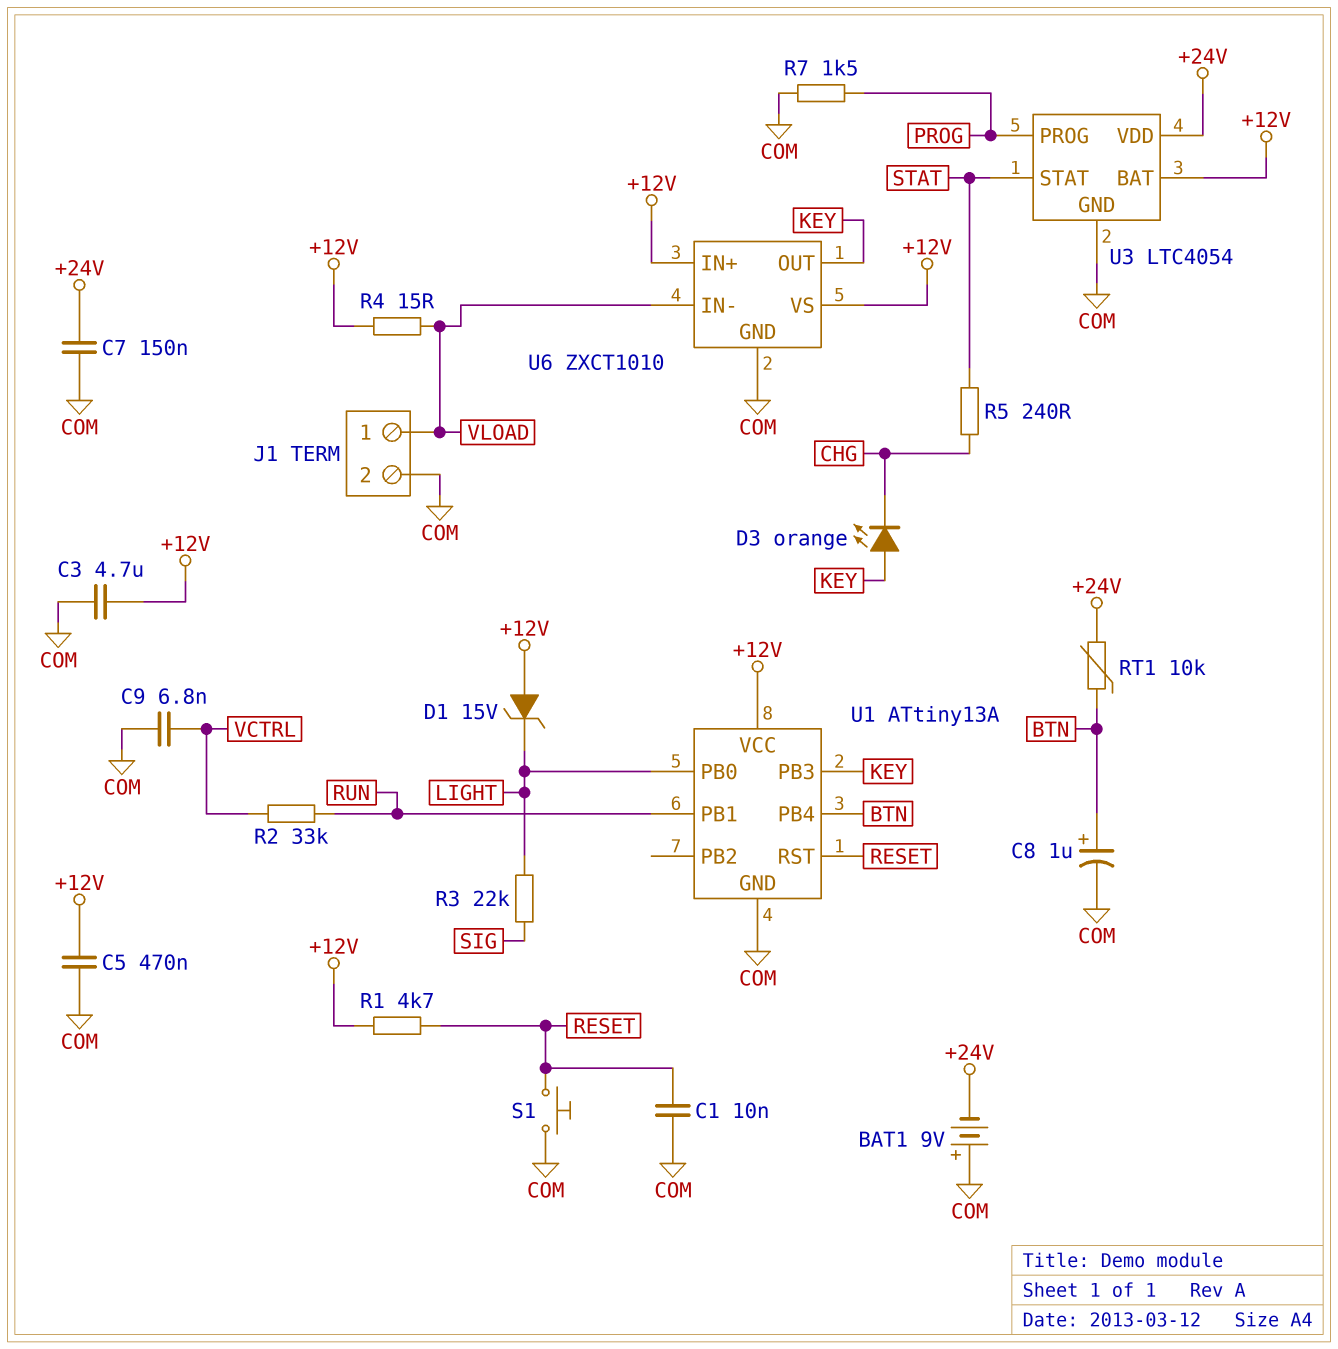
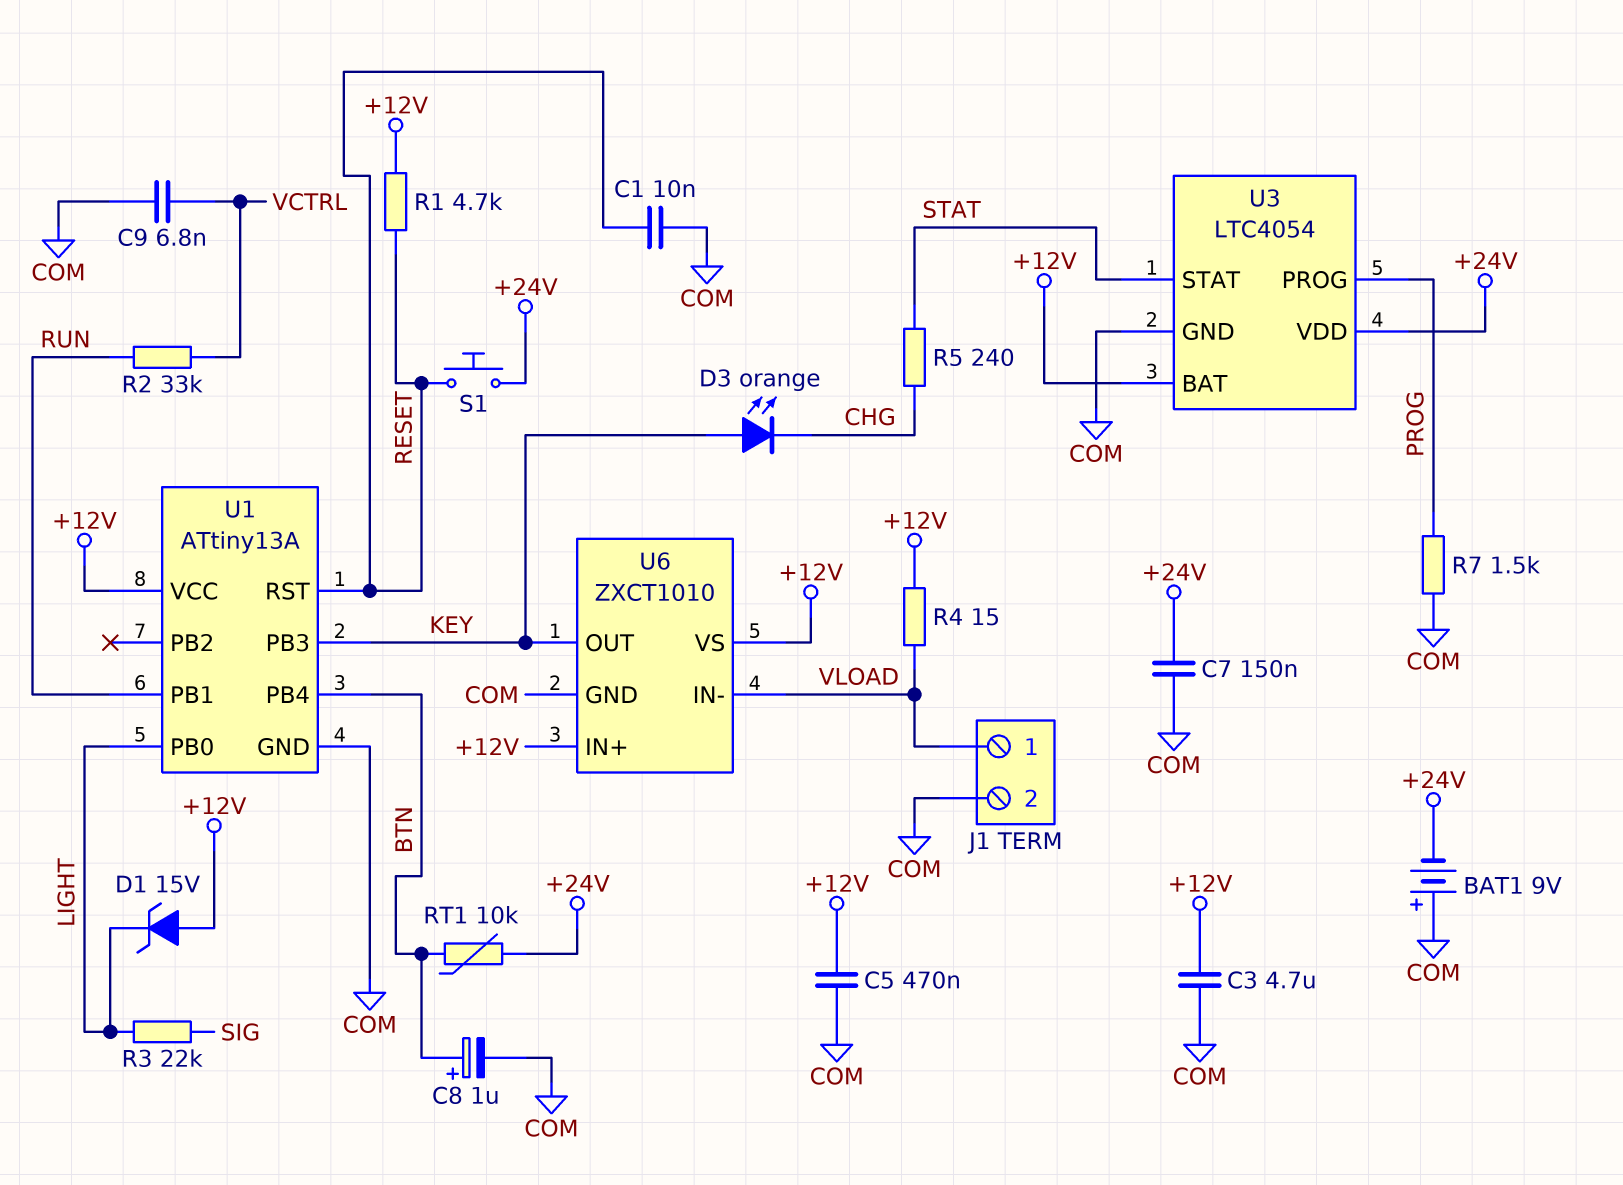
S1: button (COM, RESET) -> button (+24V, RESET)

